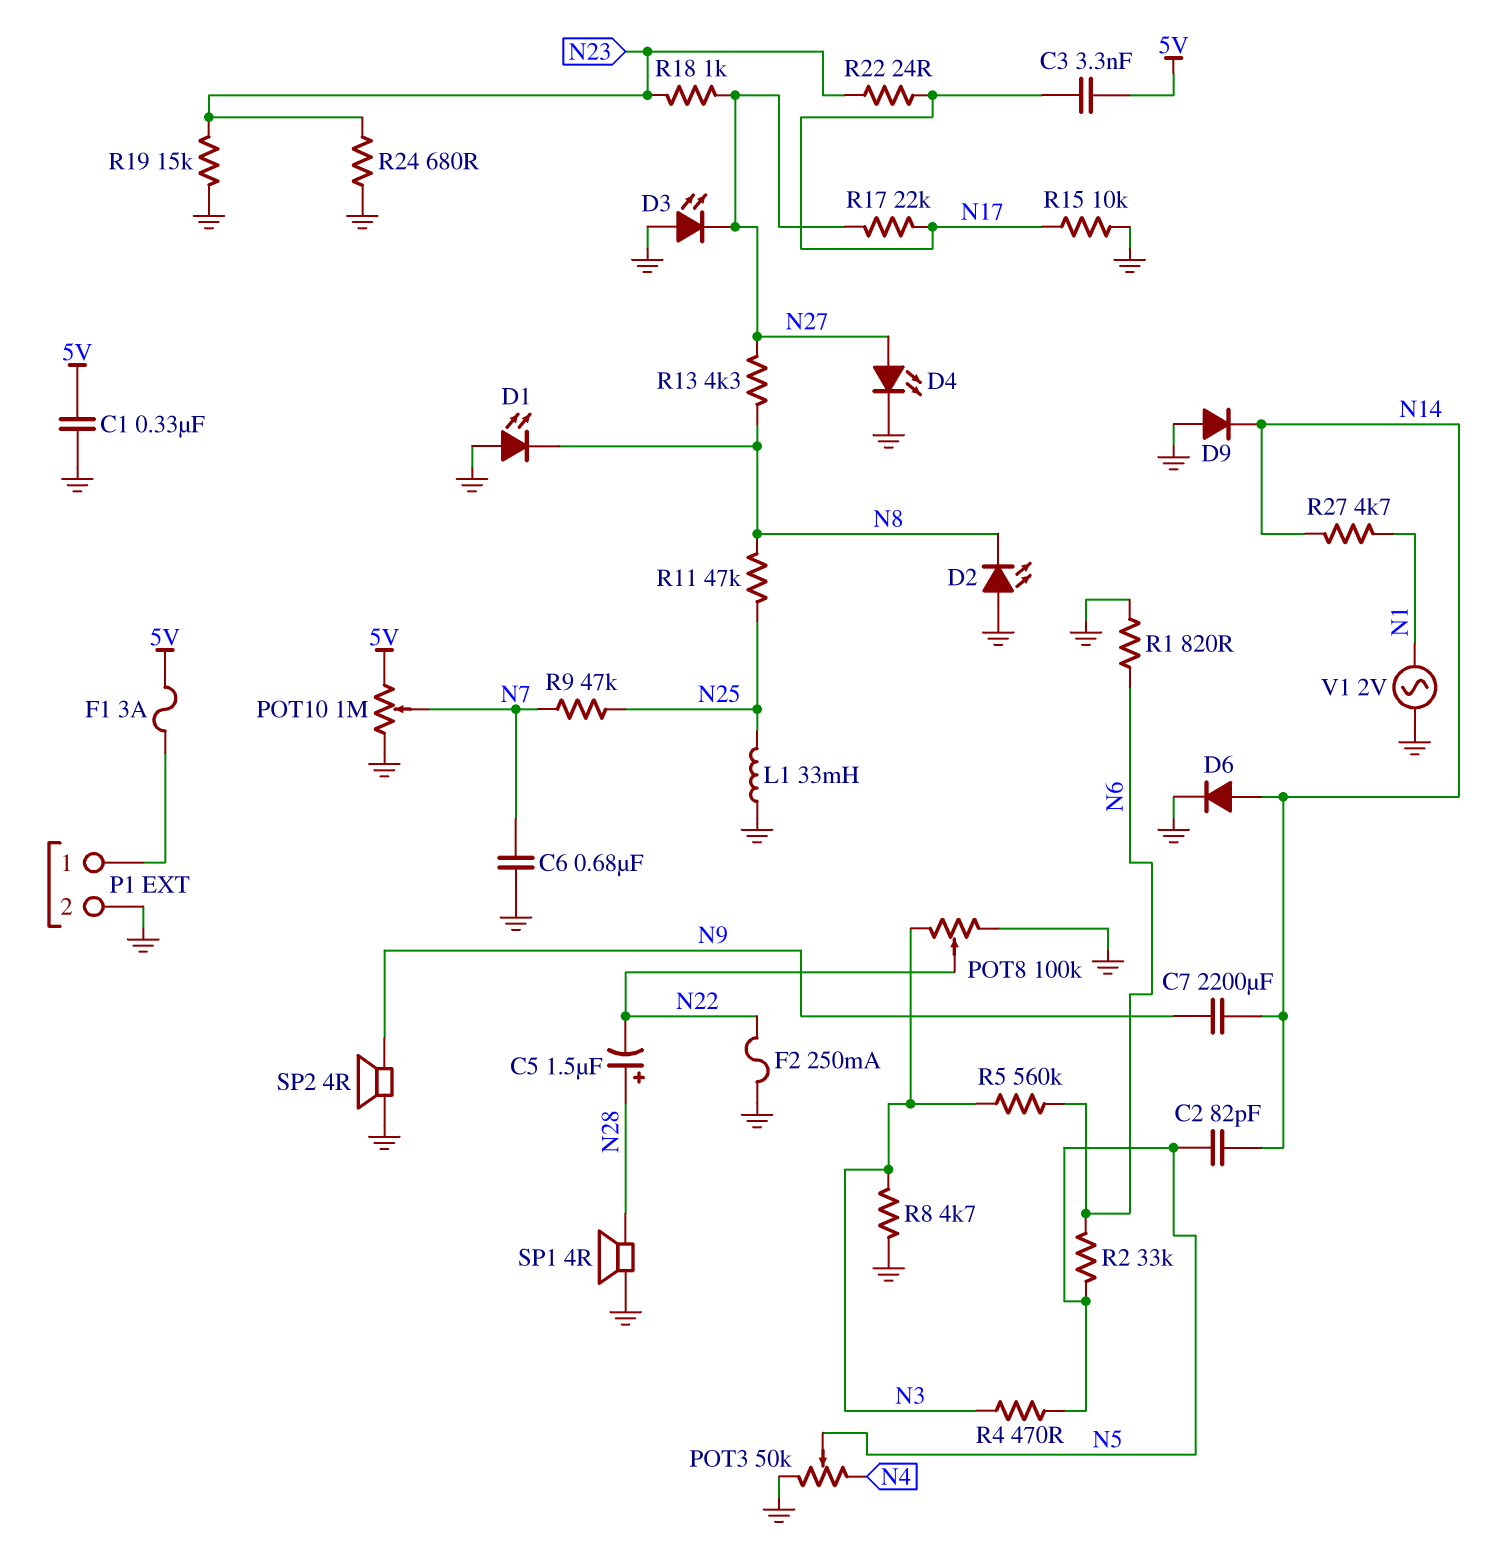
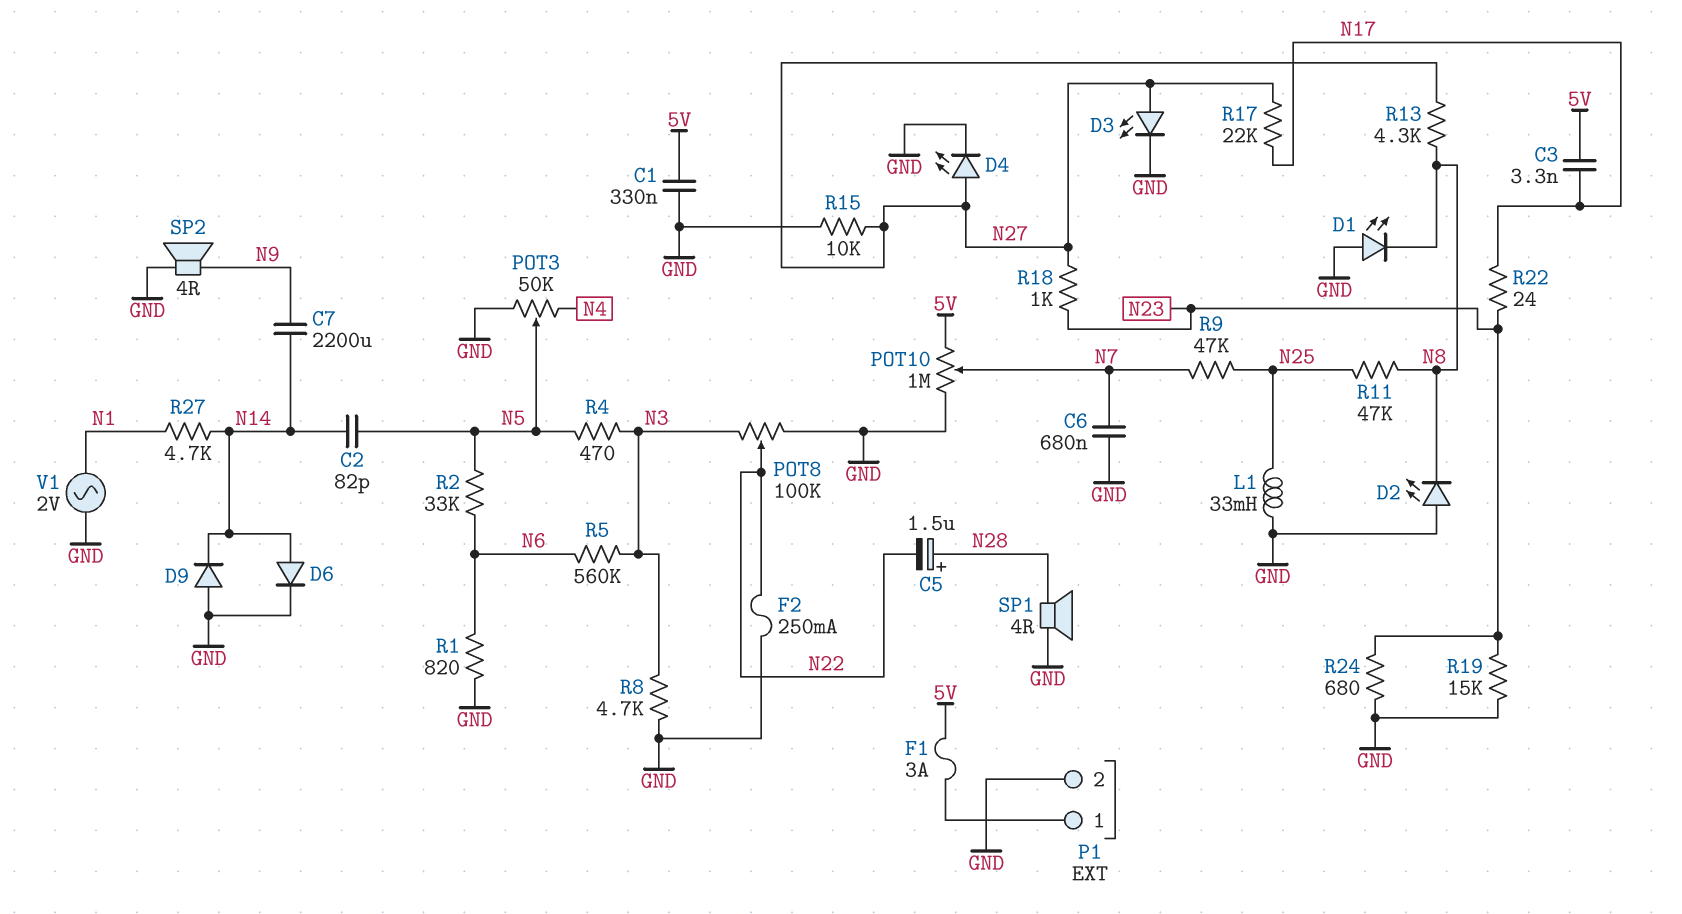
D3: LED (A GND, K N27) -> LED (A N27, K GND)
R15: 10k (GND, N17) -> 10k (GND, N27)

